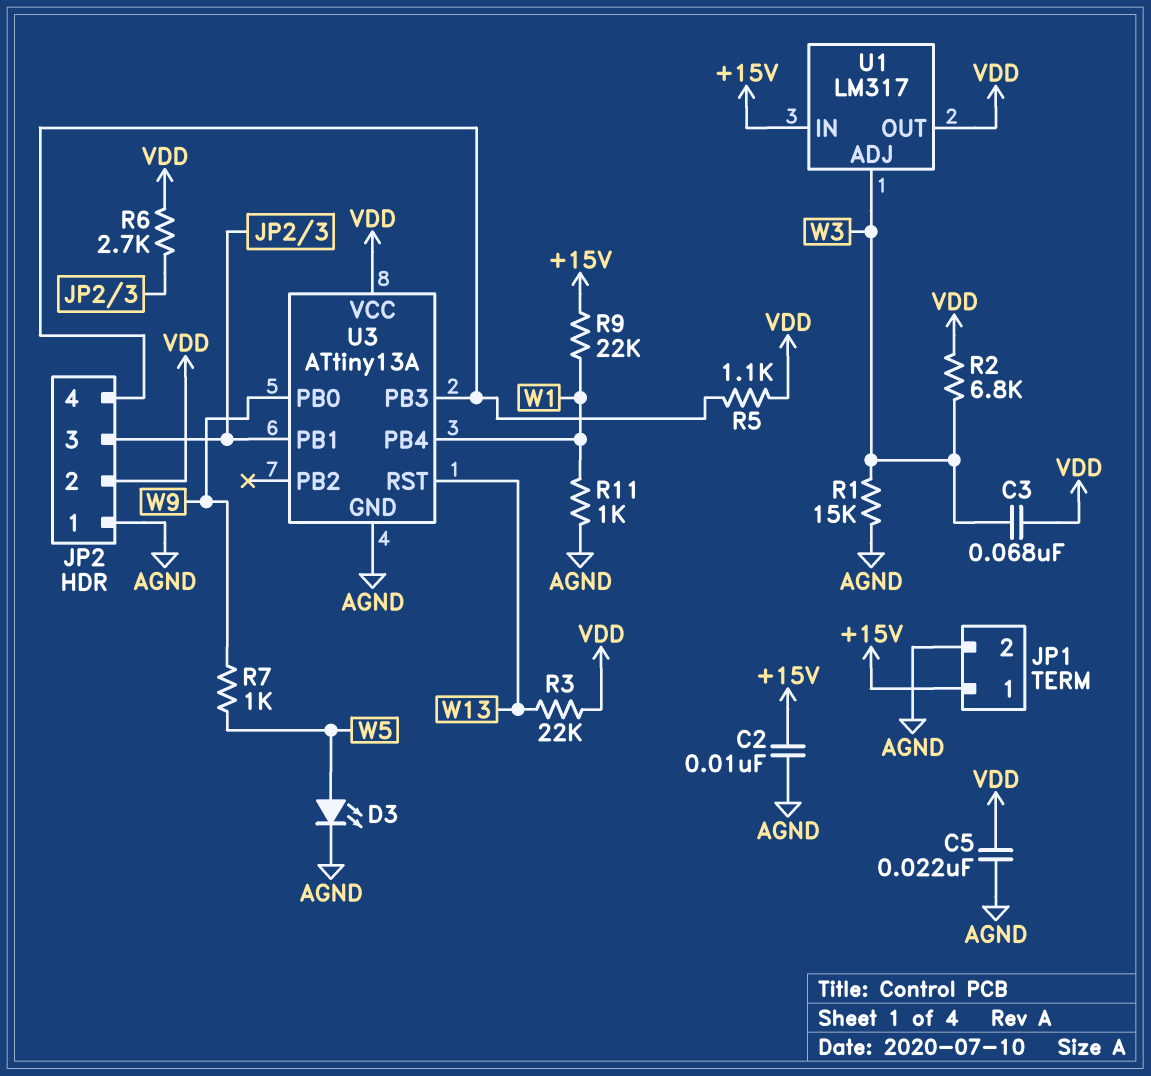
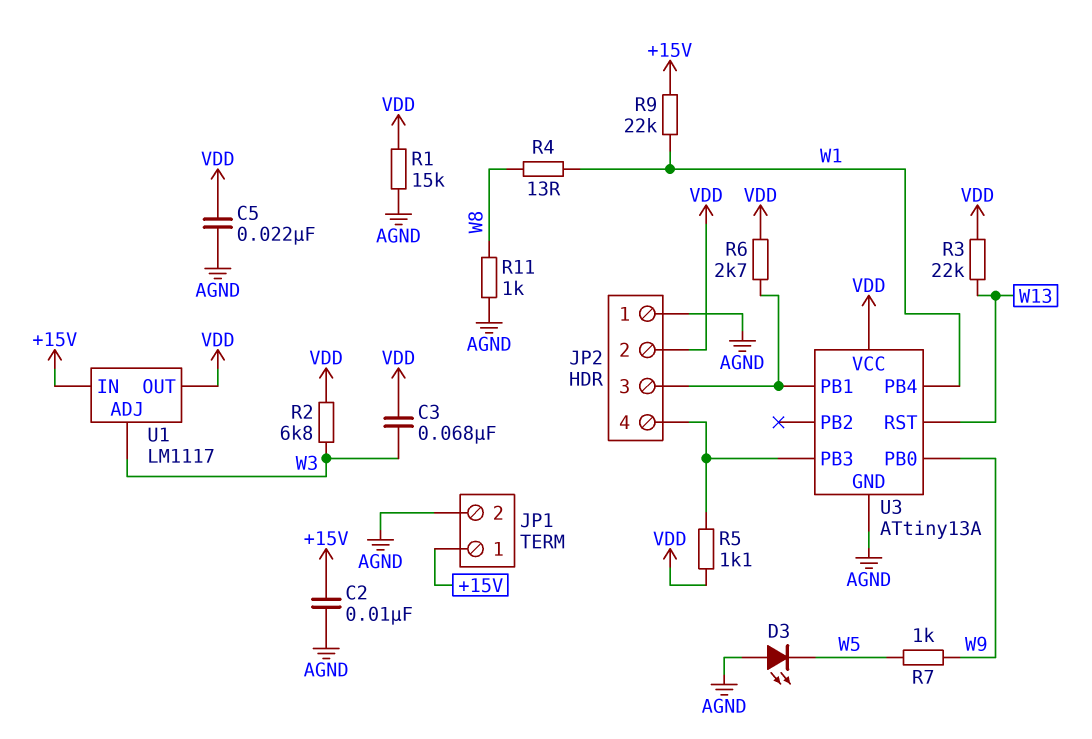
D3: LED (A W5, K AGND) -> LED (A AGND, K W5)
R1: 15k (AGND, W3) -> 15k (AGND, VDD)
R4: none -> 13 (W1, W8)
R11: 1k (AGND, W1) -> 1k (AGND, W8)
U1: LM317 -> LM1117

